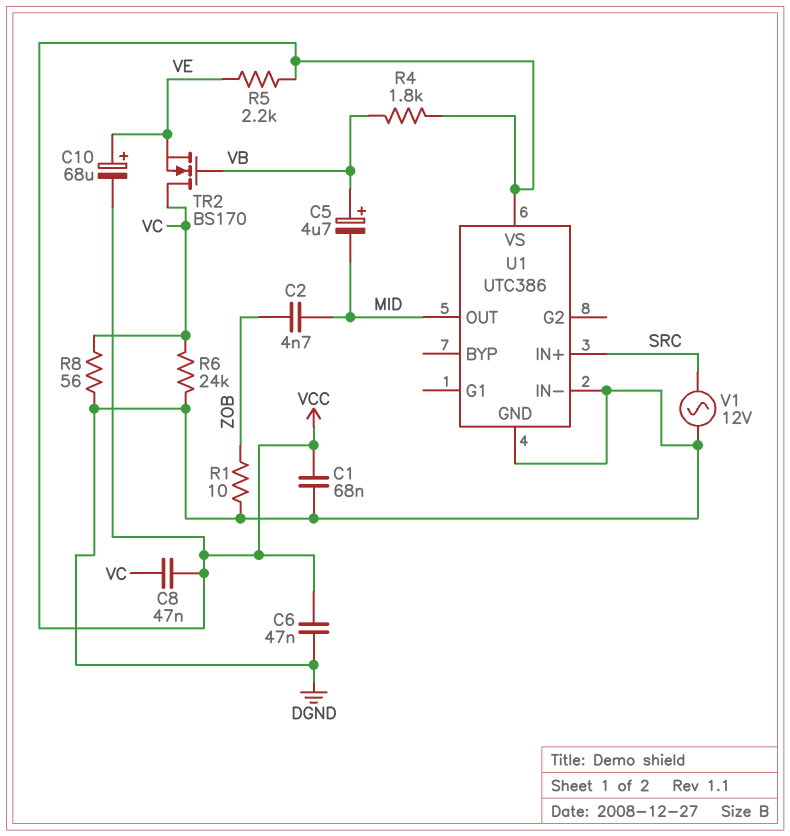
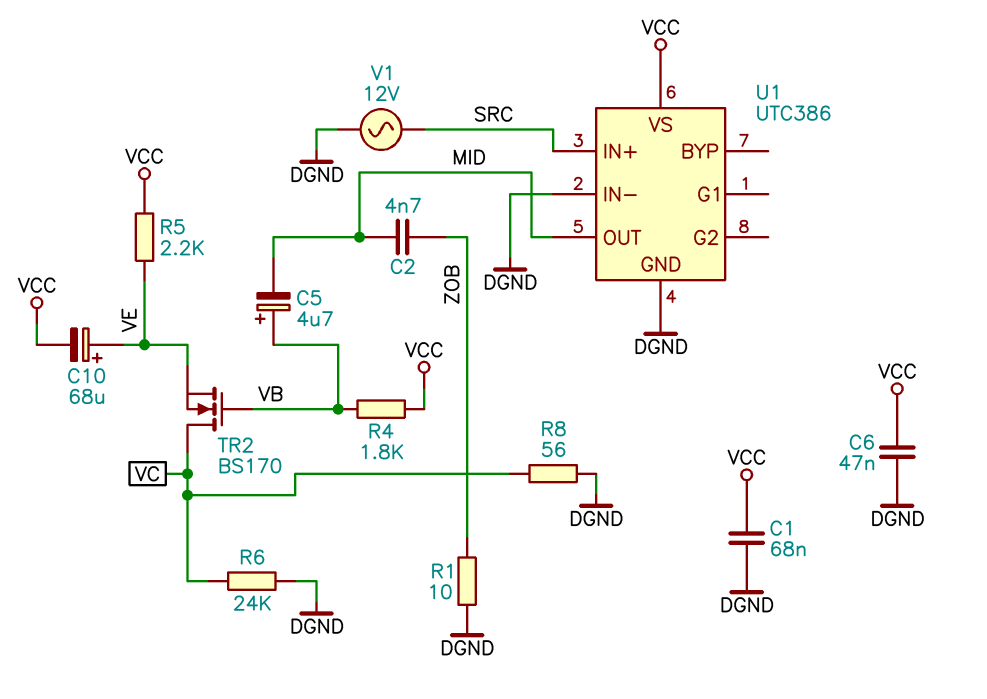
C8: 47nF (VC, VCC) -> none

